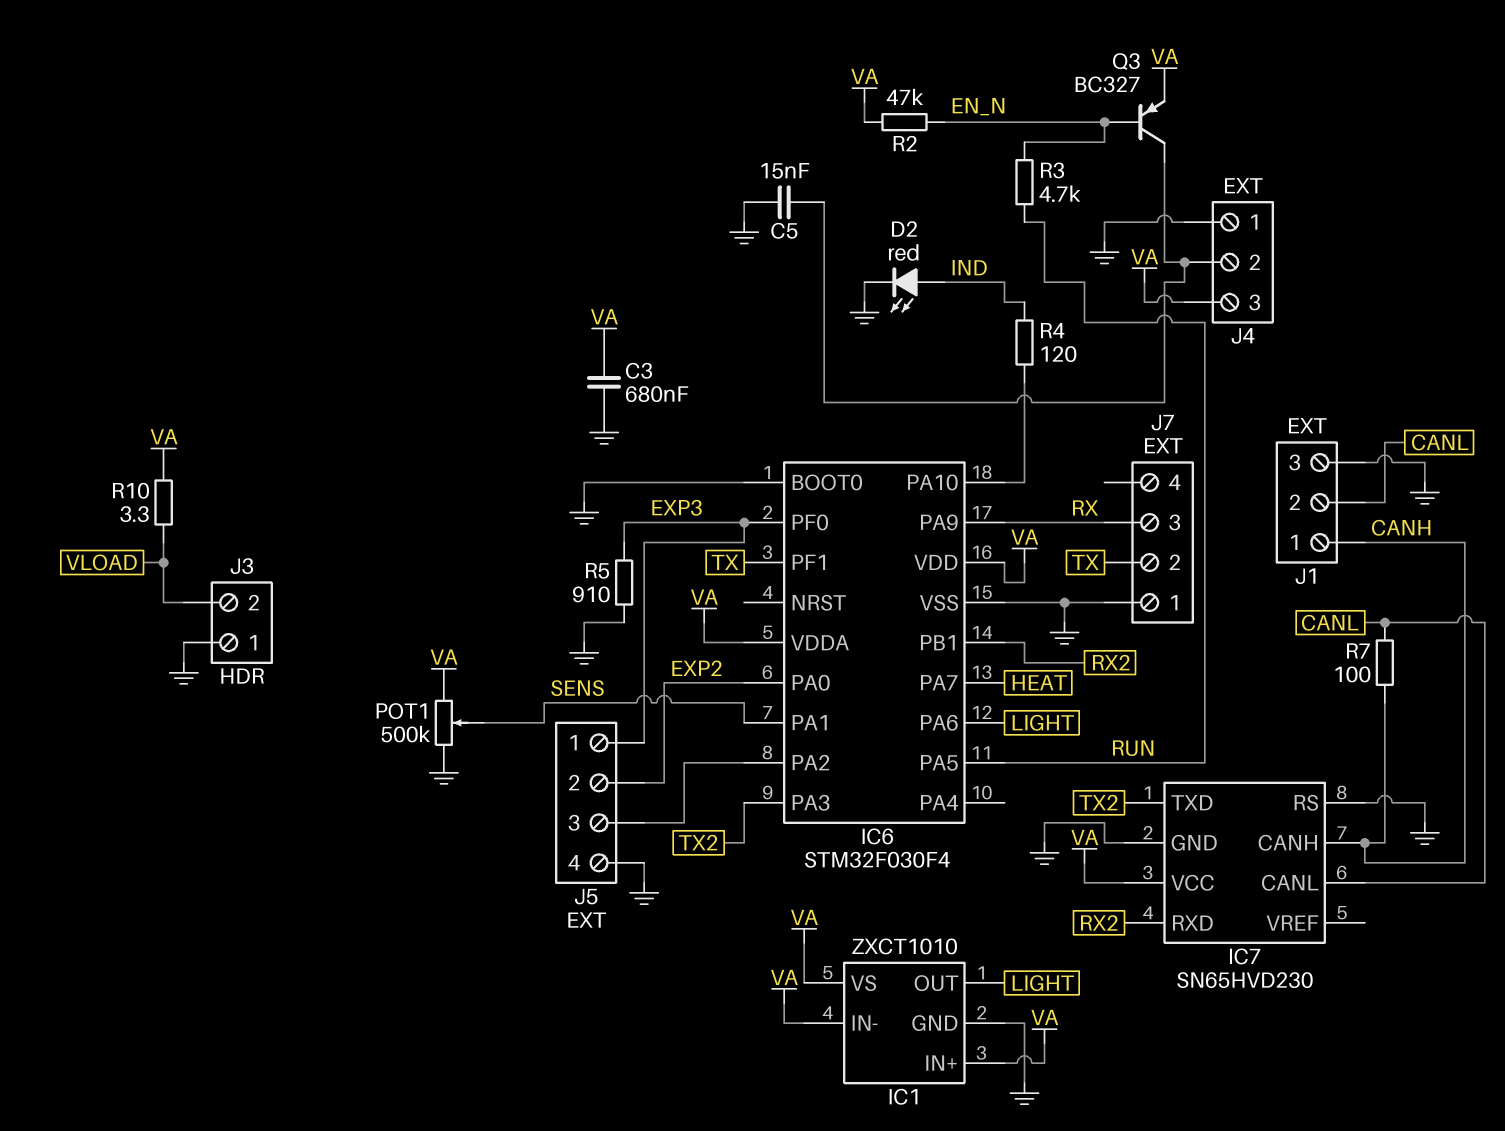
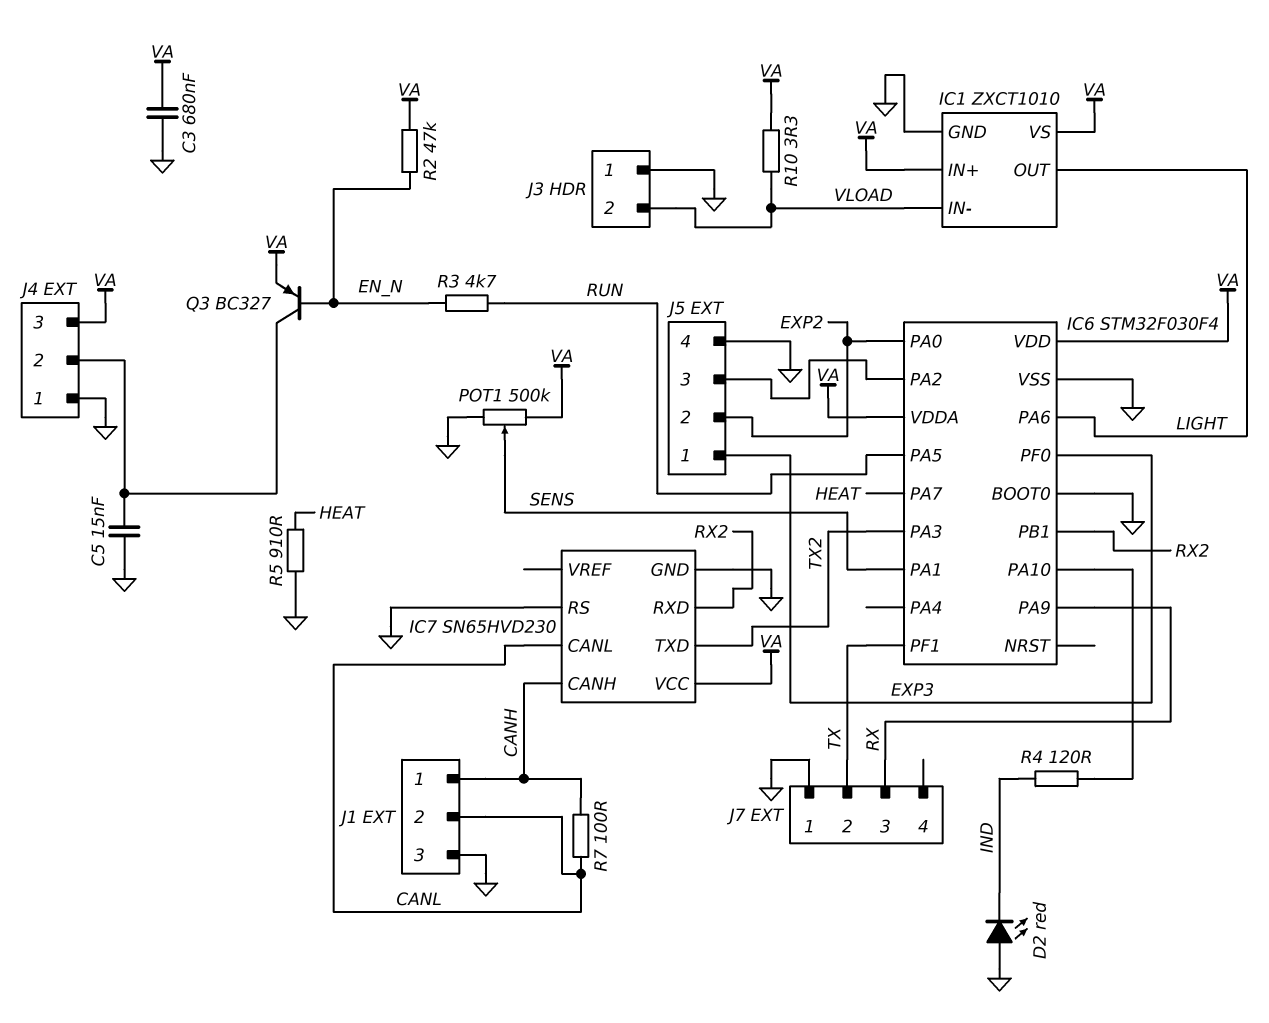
D2: LED red (A IND, K GND) -> LED red (A GND, K IND)
IC1 pin IN-: VA -> VLOAD
R5: 910 (EXP3, GND) -> 910 (GND, HEAT)

